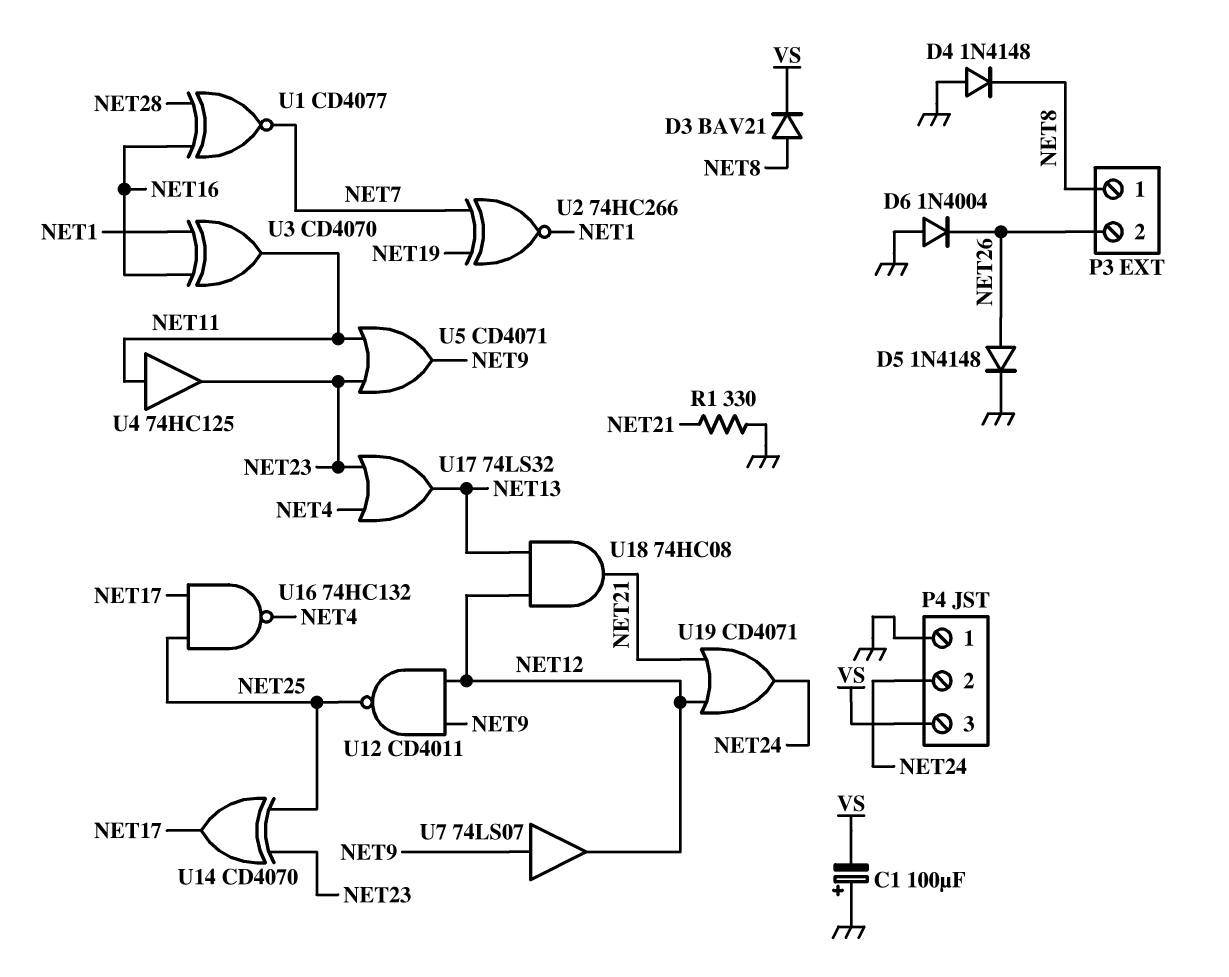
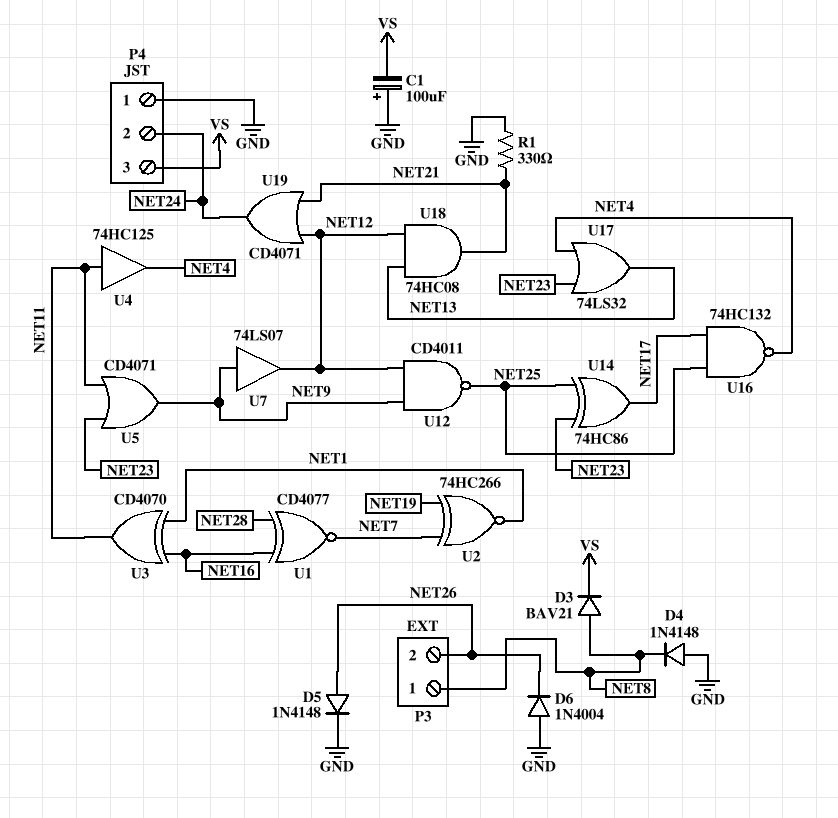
U4: buffer 74HC125 (in NET11, out NET23) -> buffer 74HC125 (in NET11, out NET4)
U14: XOR CD4070 (in NET23, in NET25, out NET17) -> XOR 74HC86 (in NET23, in NET25, out NET17)

